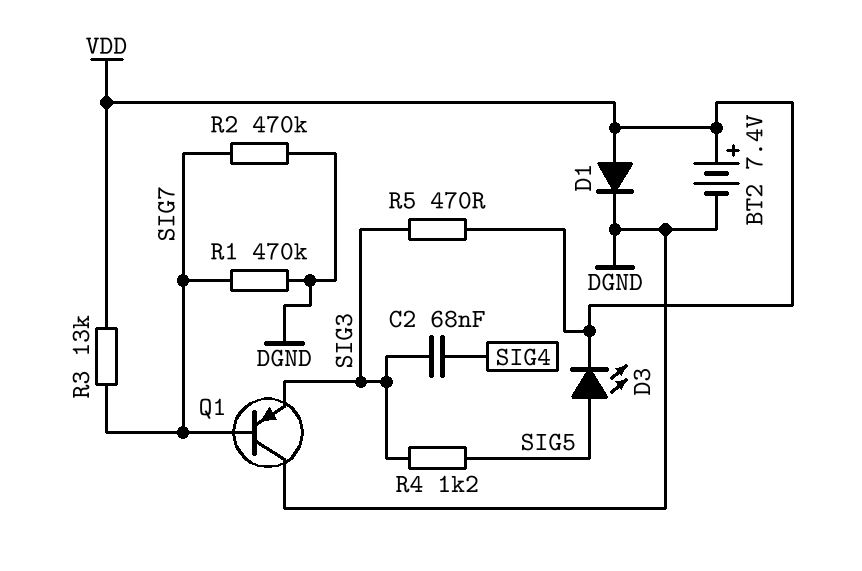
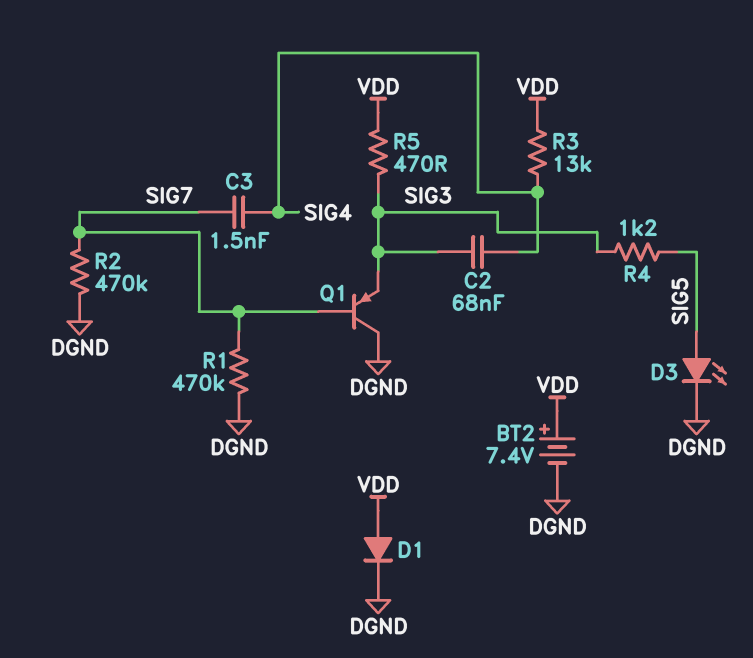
C3: none -> 1.5nF (SIG4, SIG7)
D3: LED (A SIG5, K VDD) -> LED (A SIG5, K DGND)
R3: 13k (SIG7, VDD) -> 13k (SIG4, VDD)

